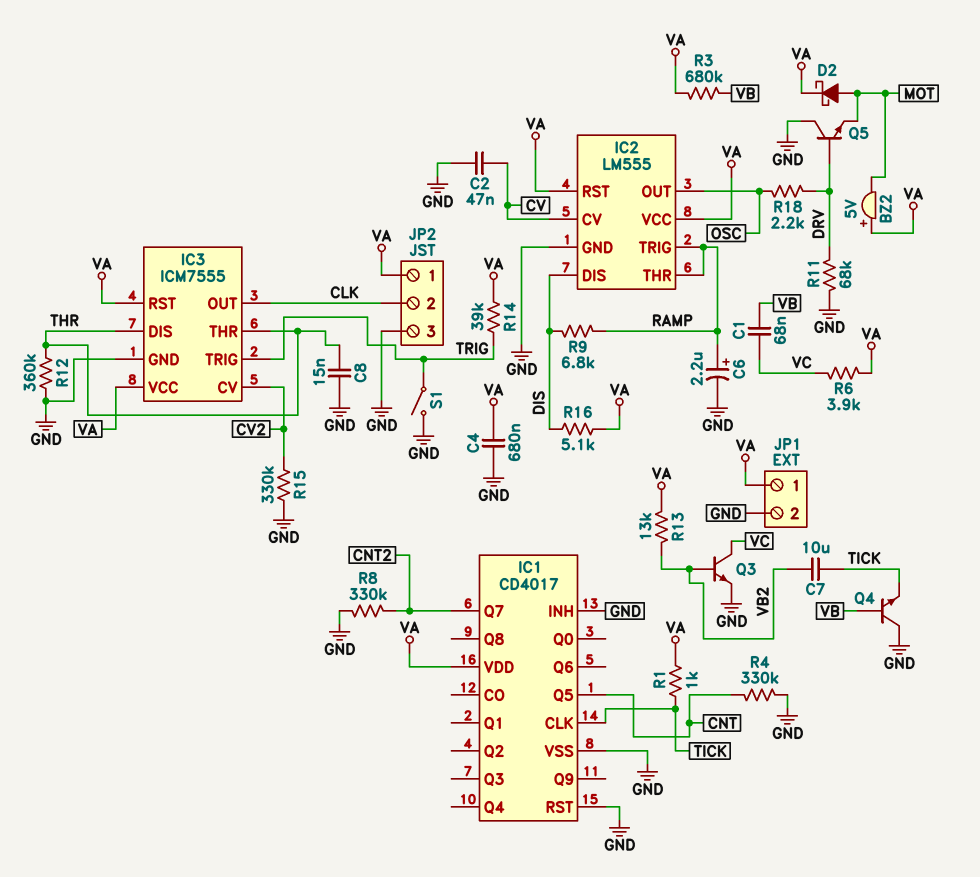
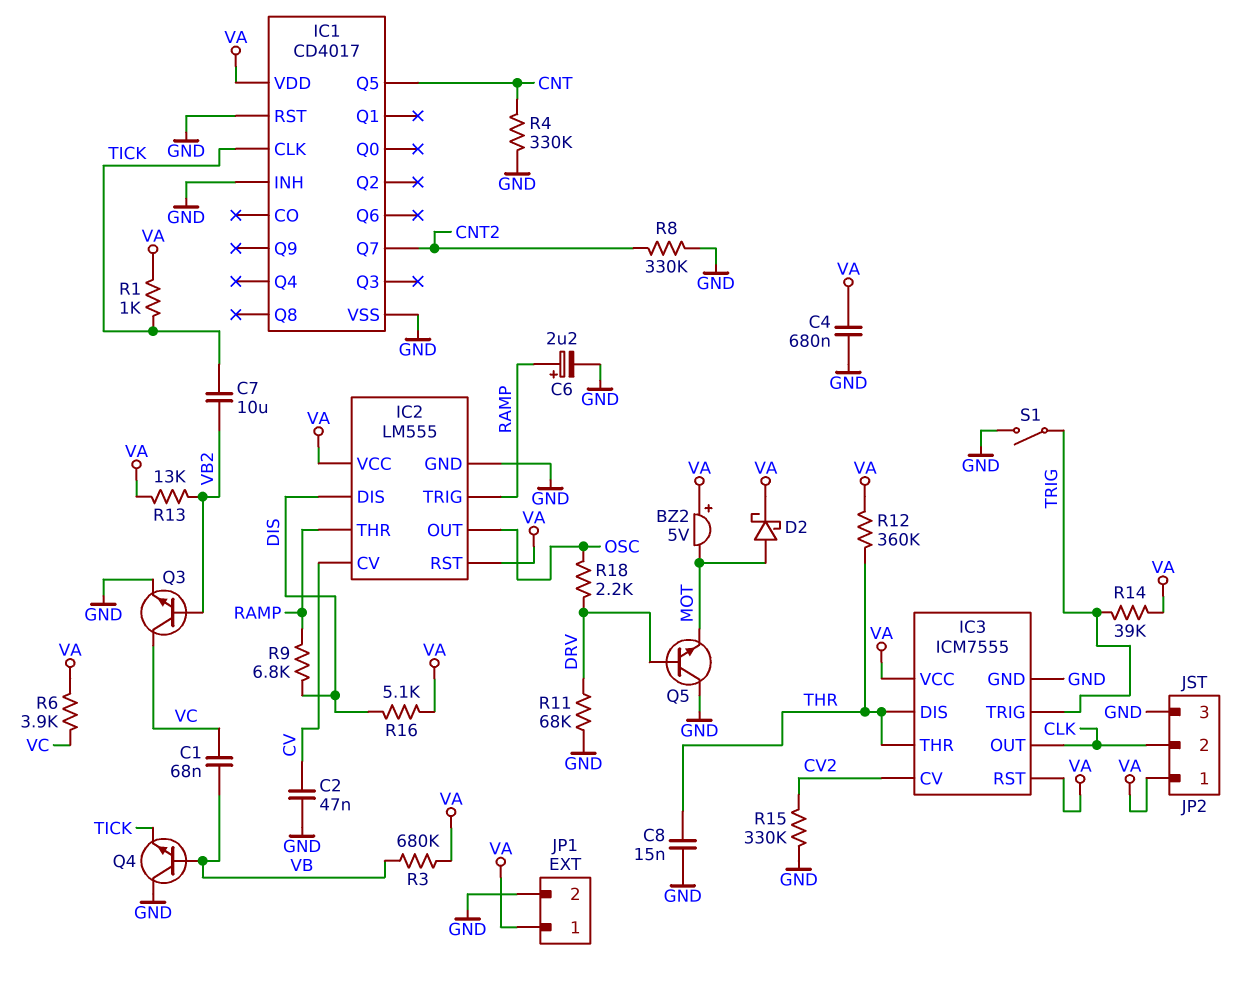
R12: 360k (GND, THR) -> 360k (THR, VA)

